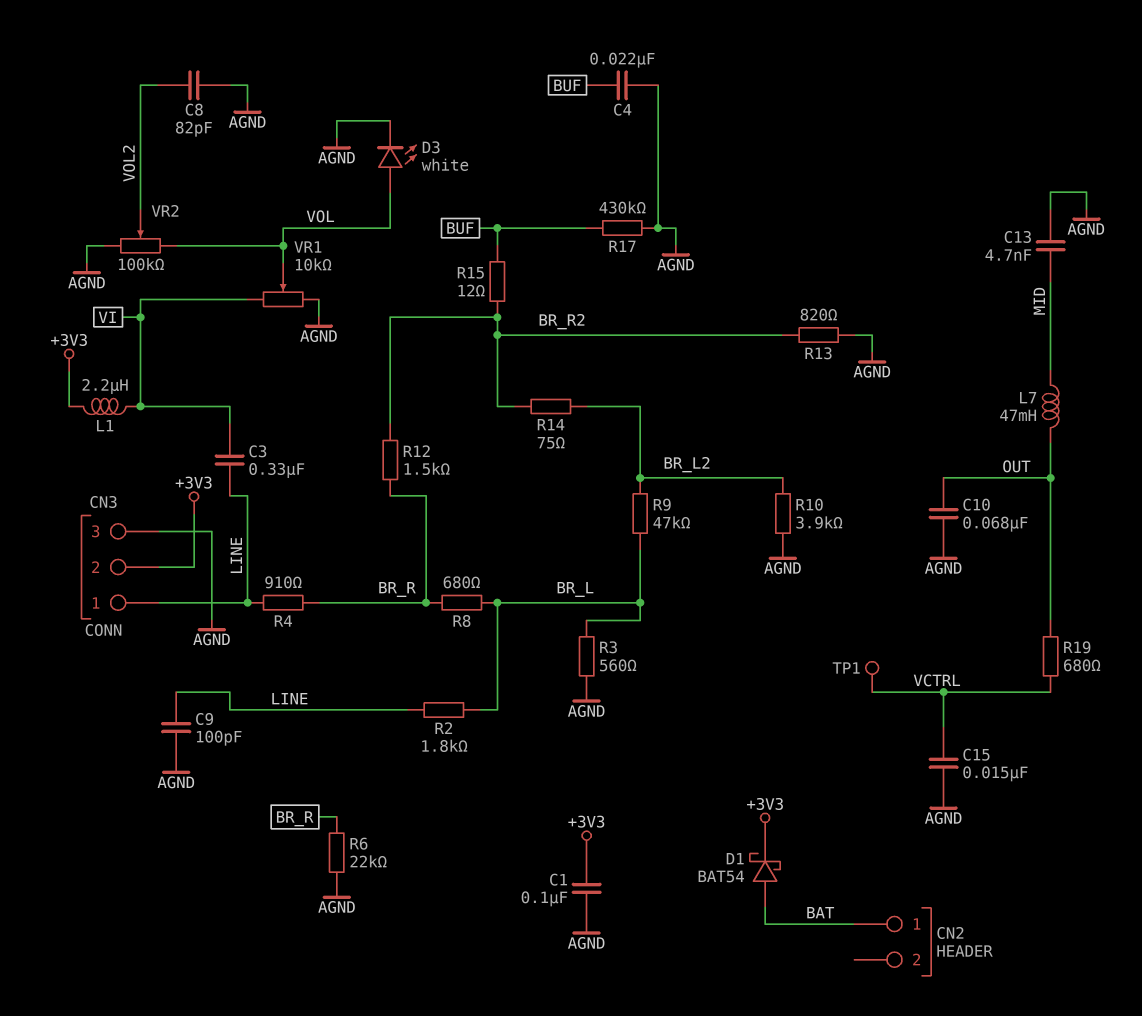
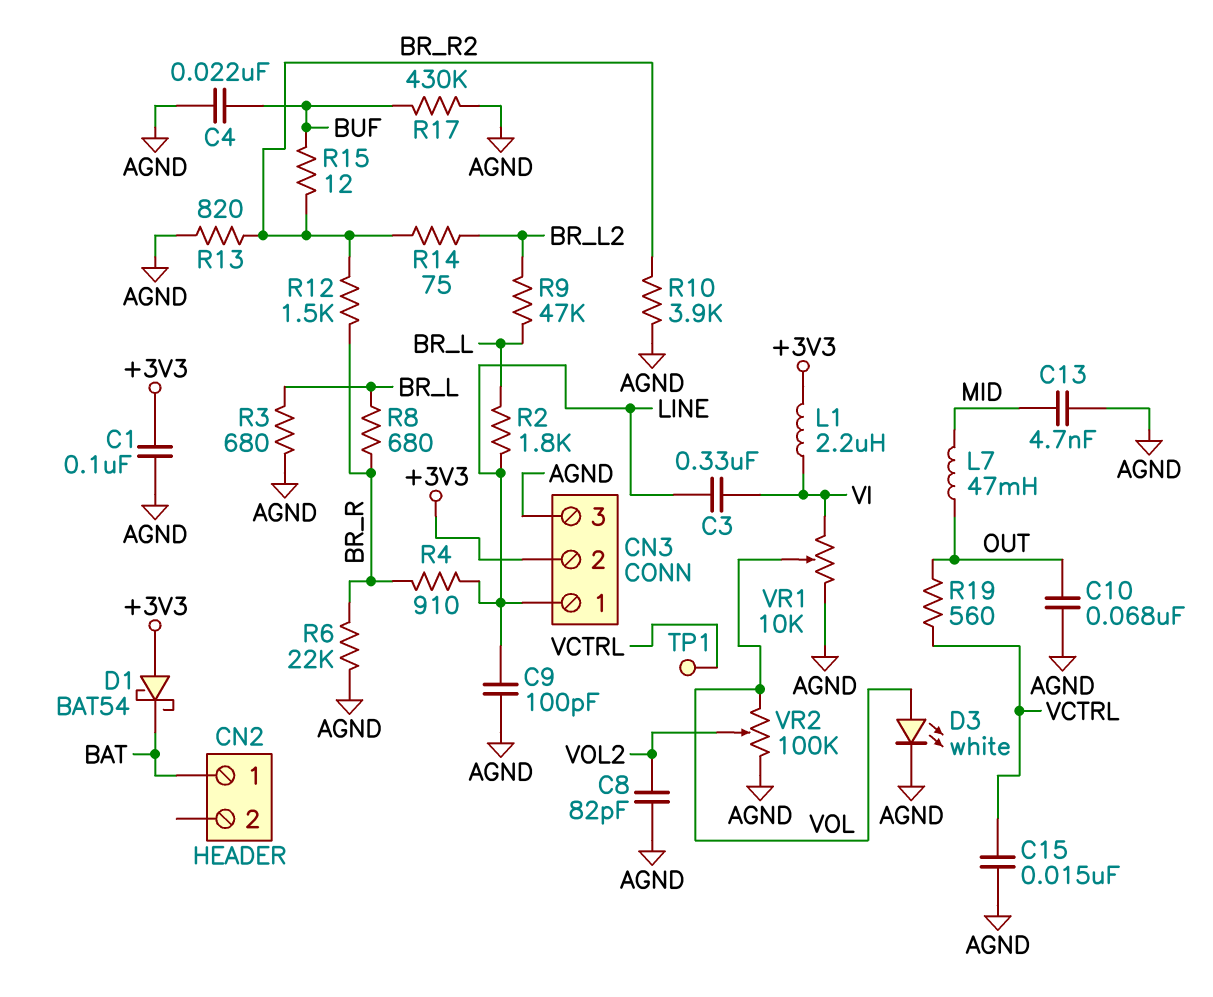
D1: schottky BAT54 (A BAT, K +3V3) -> schottky BAT54 (A +3V3, K BAT)
R3: 560 (AGND, BR_L) -> 680 (AGND, BR_L)
R10: 3.9k (AGND, BR_L2) -> 3.9k (AGND, BR_R2)
R19: 680 (OUT, VCTRL) -> 560 (OUT, VCTRL)

